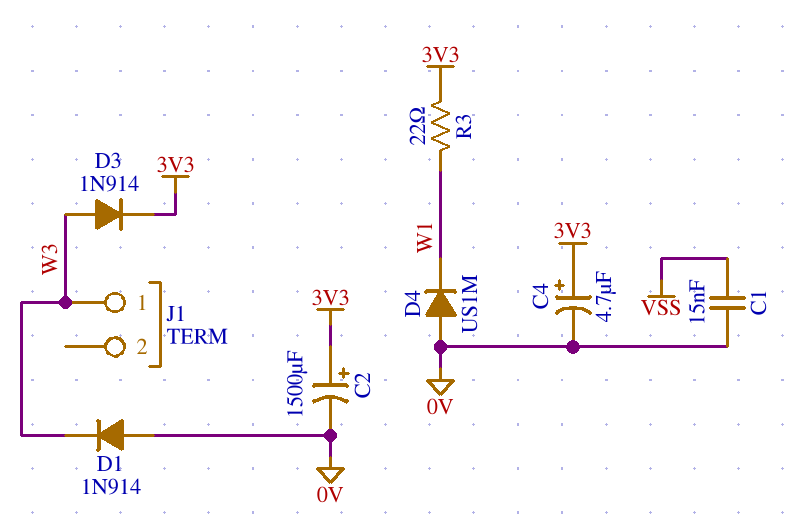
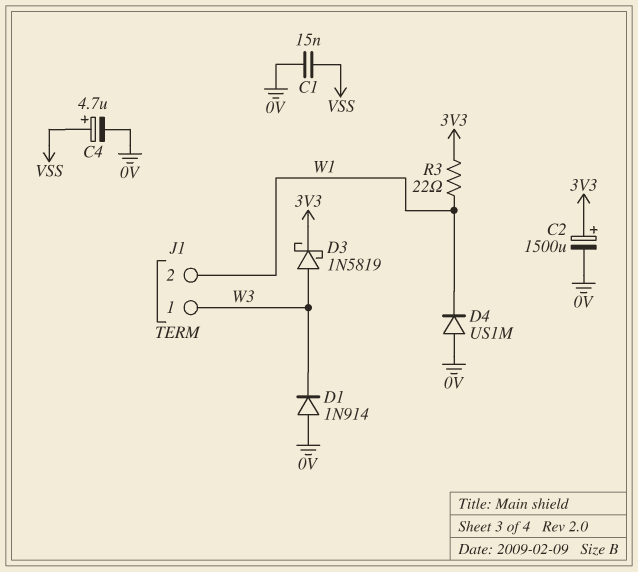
C4: 4.7uF (plus 3V3, minus 0V) -> 4.7uF (plus VSS, minus 0V)
D3: diode 1N914 (A W3, K 3V3) -> schottky 1N5819 (A W3, K 3V3)
J1 pin 2: none -> W1

